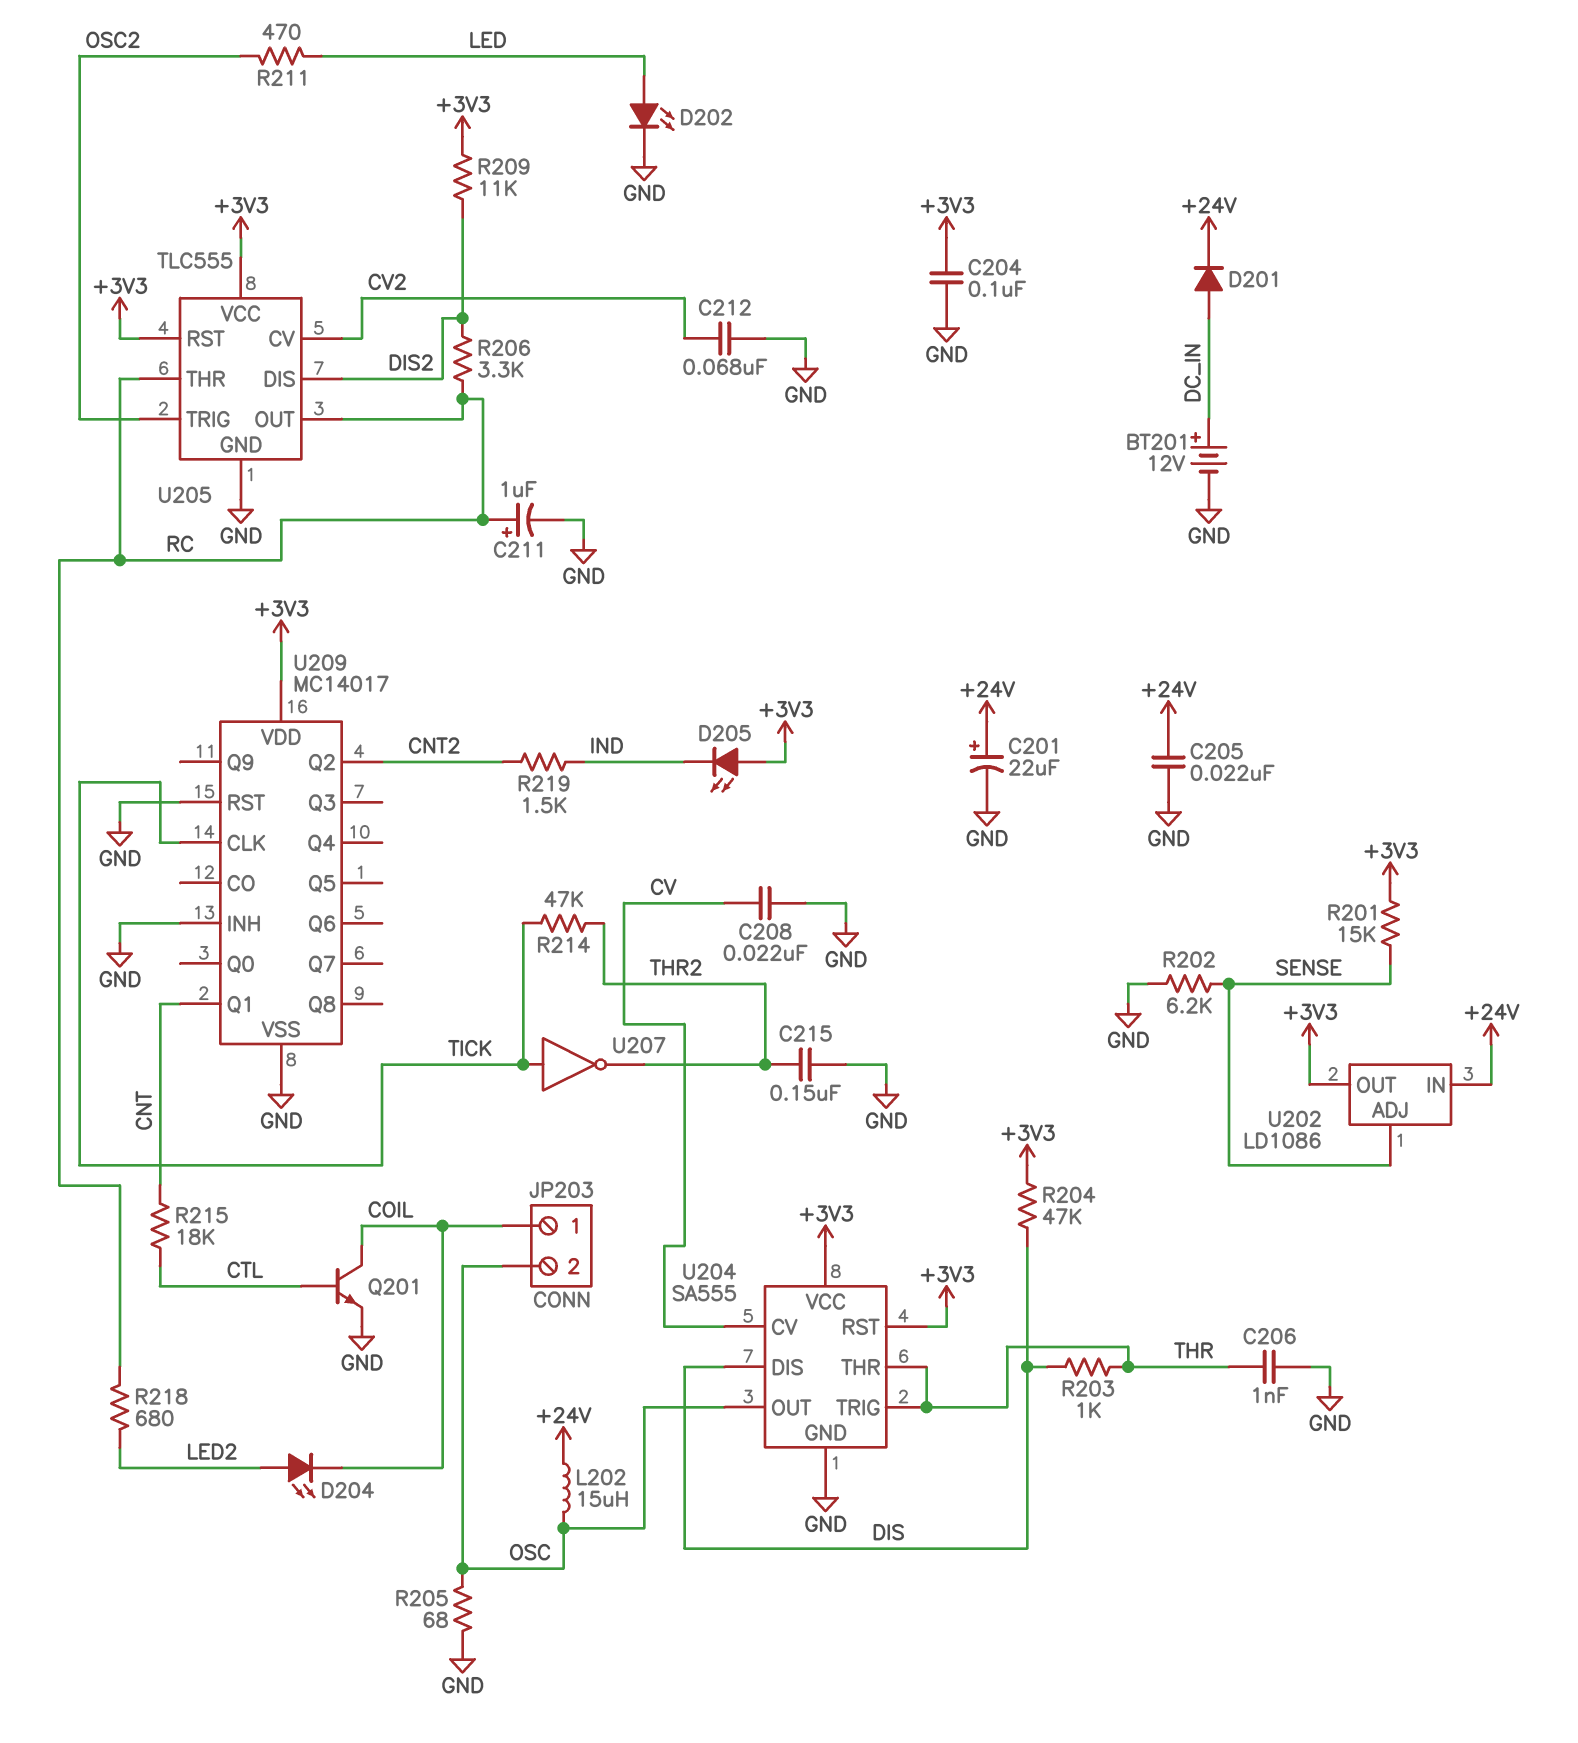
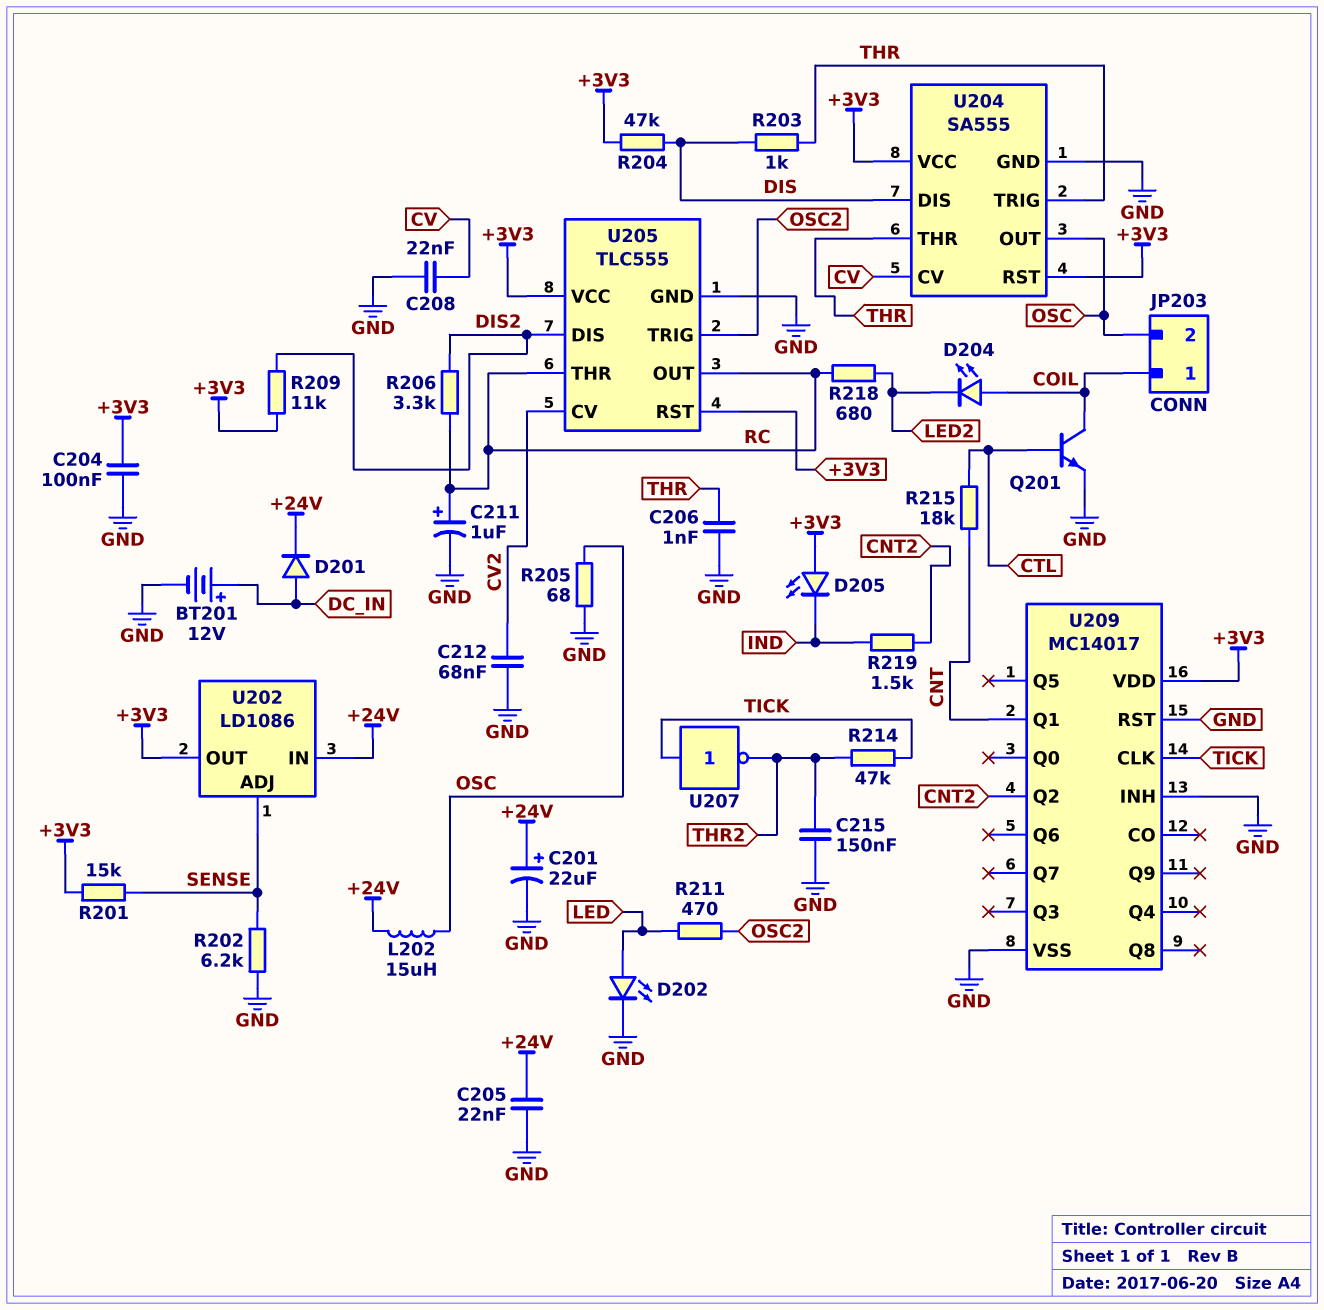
D204: LED (A LED2, K COIL) -> LED (A COIL, K LED2)

